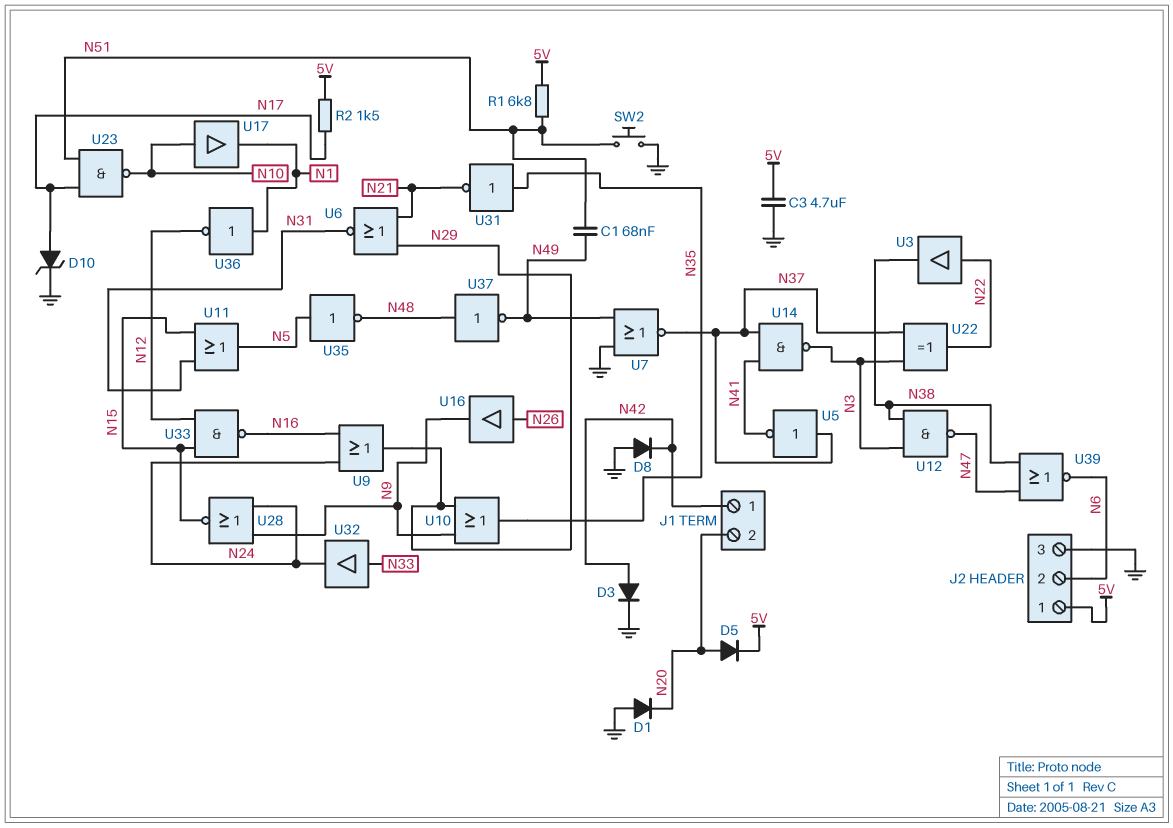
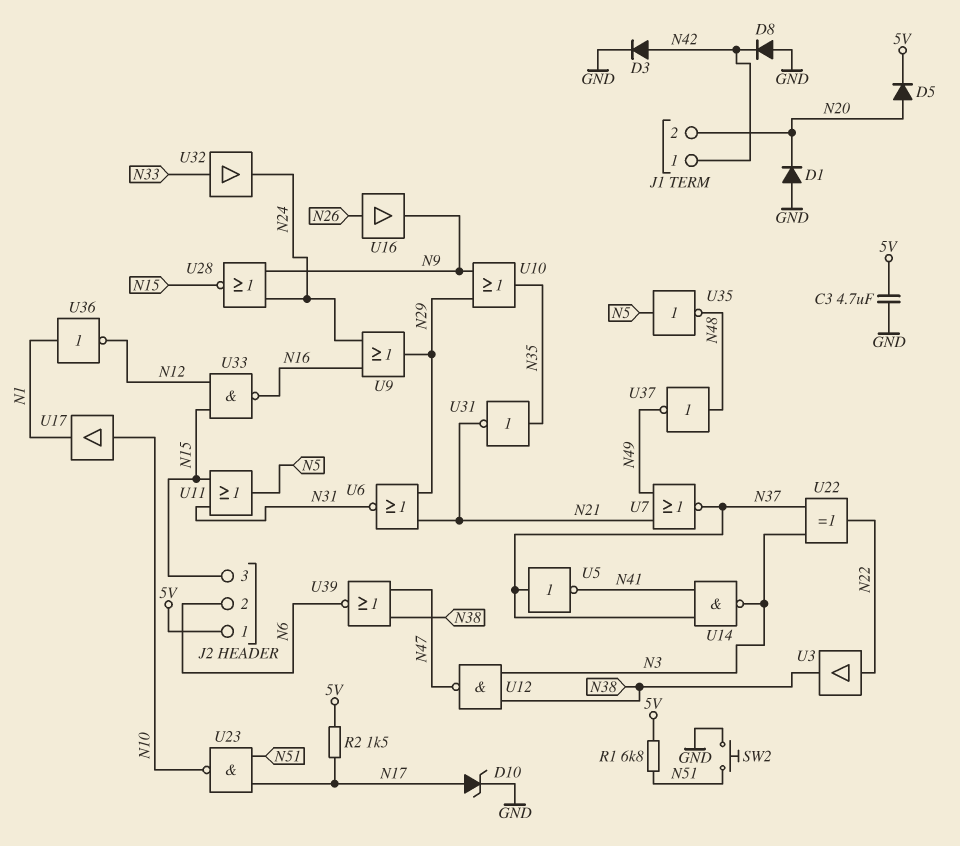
C1: 68nF (N49, N51) -> none
J2 pin 3: GND -> N15
U7: NOR (in GND, in N49, out N37) -> NOR (in N21, in N49, out N37)

